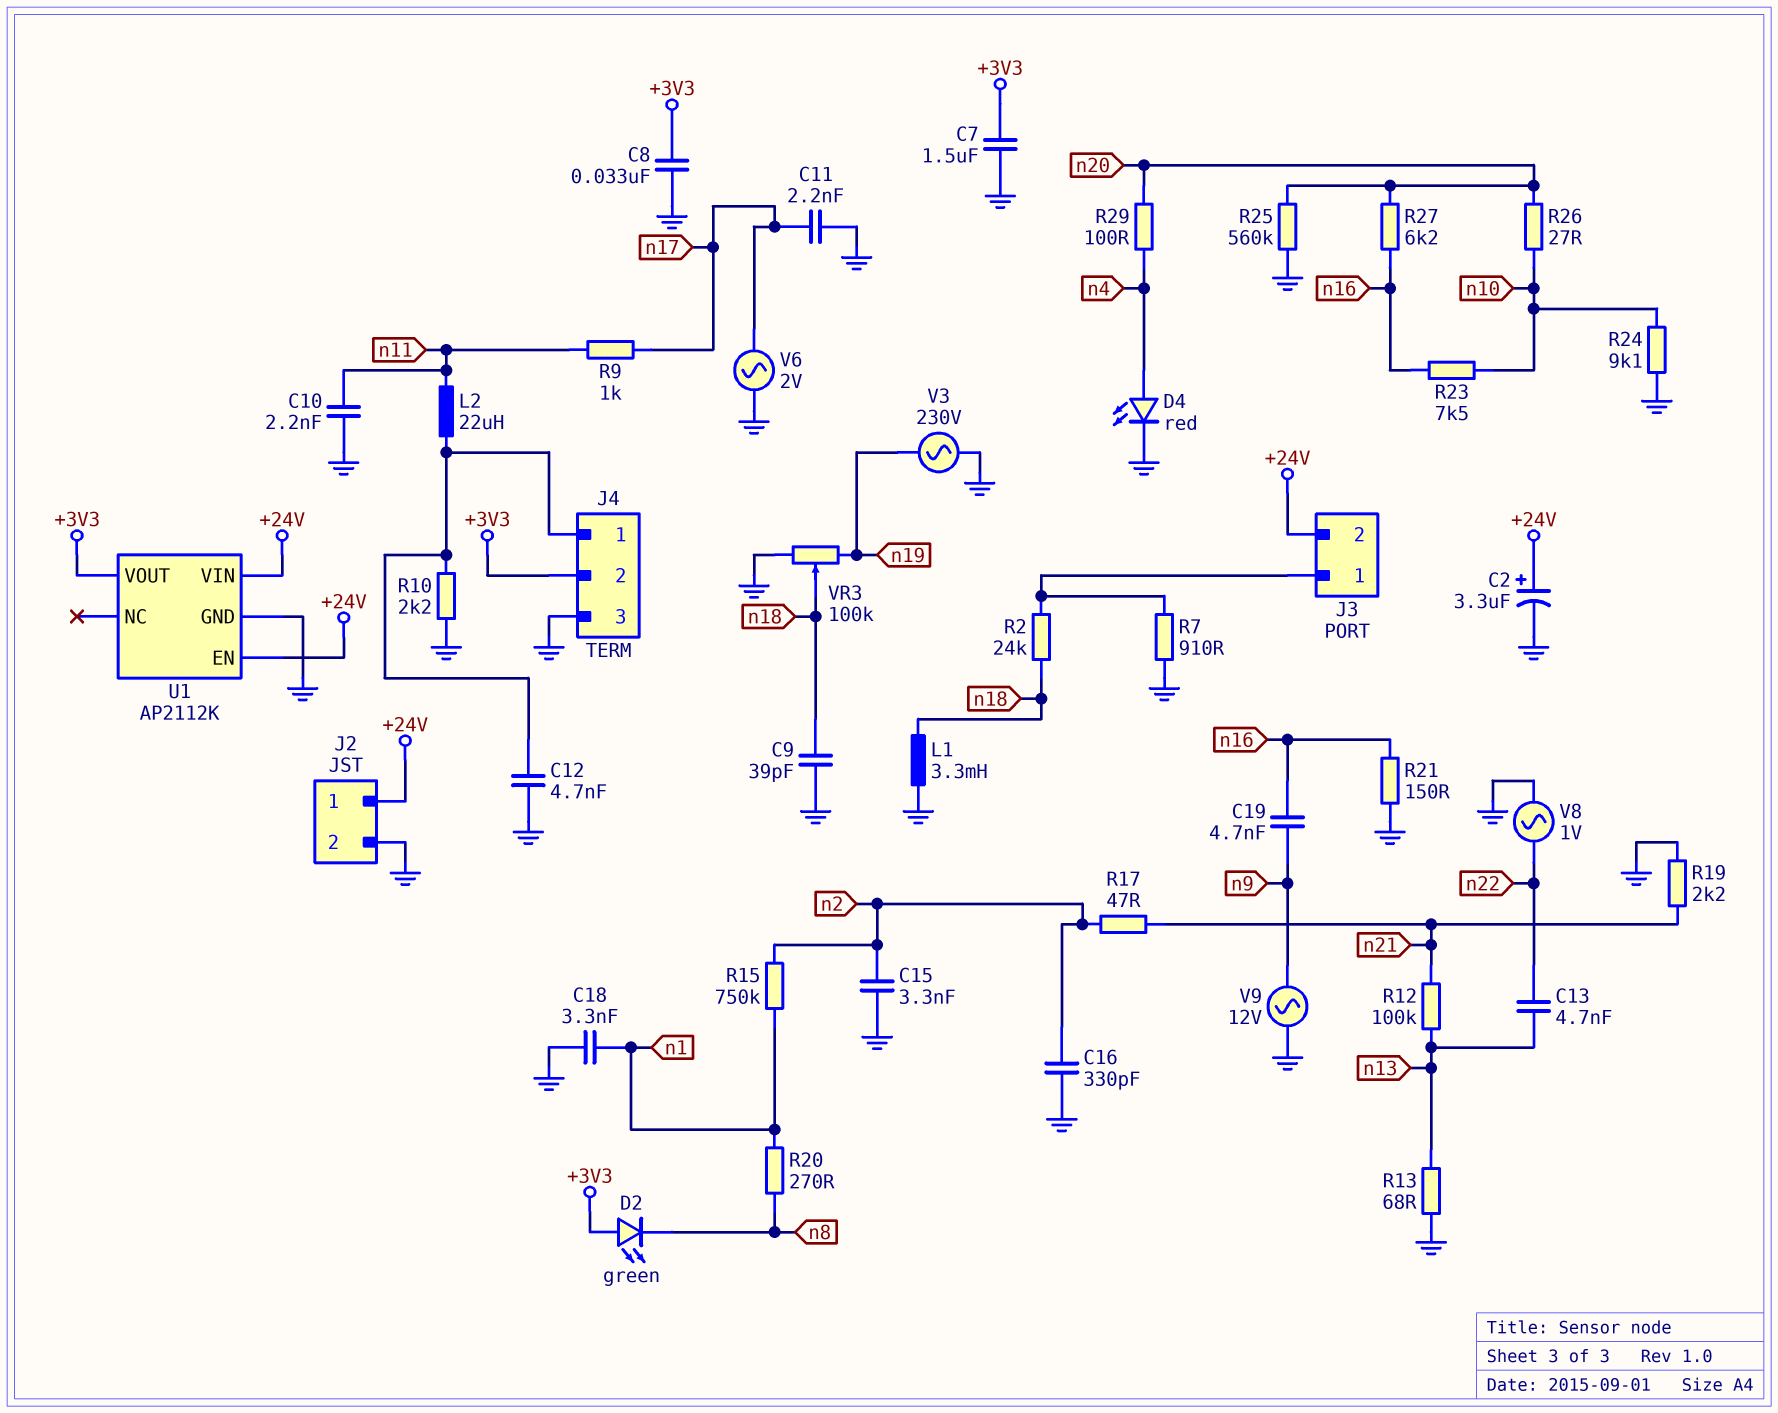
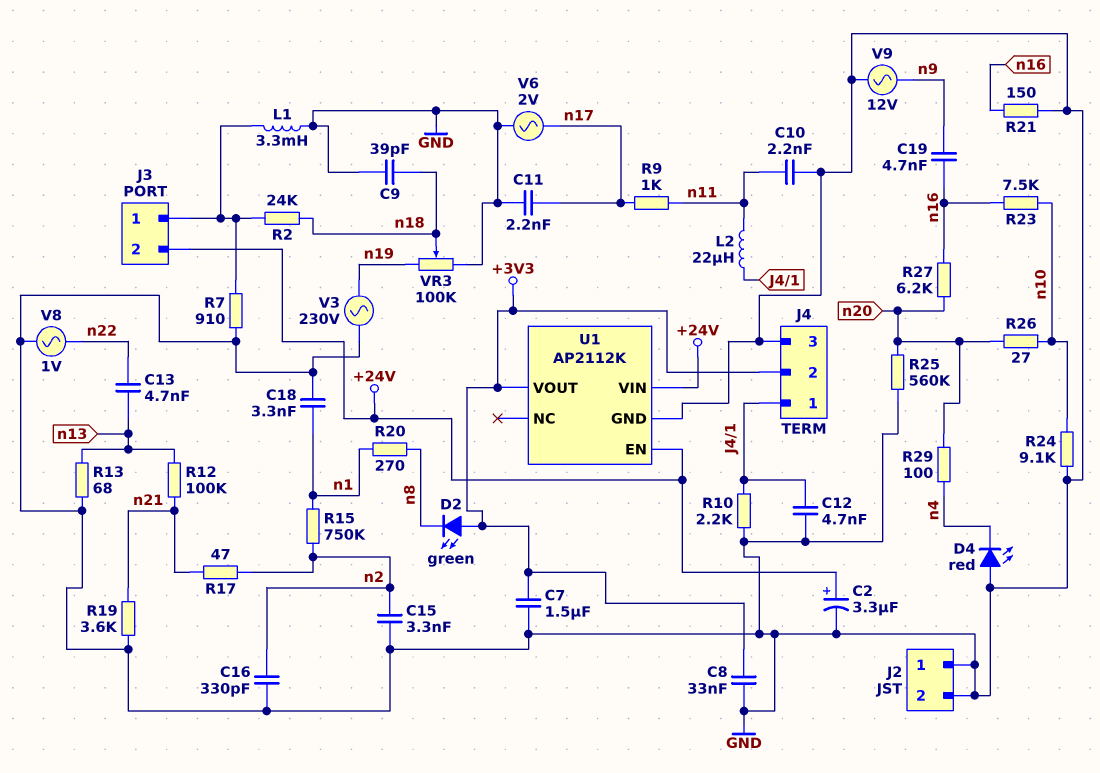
D4: LED red (A n4, K GND) -> LED red (A GND, K n4)
J2 pin 1: +24V -> GND
L1: 3.3mH (GND, n18) -> 3.3mH (GND, J3/1)
R19: 2.2k (GND, n21) -> 3.6k (GND, n21)

